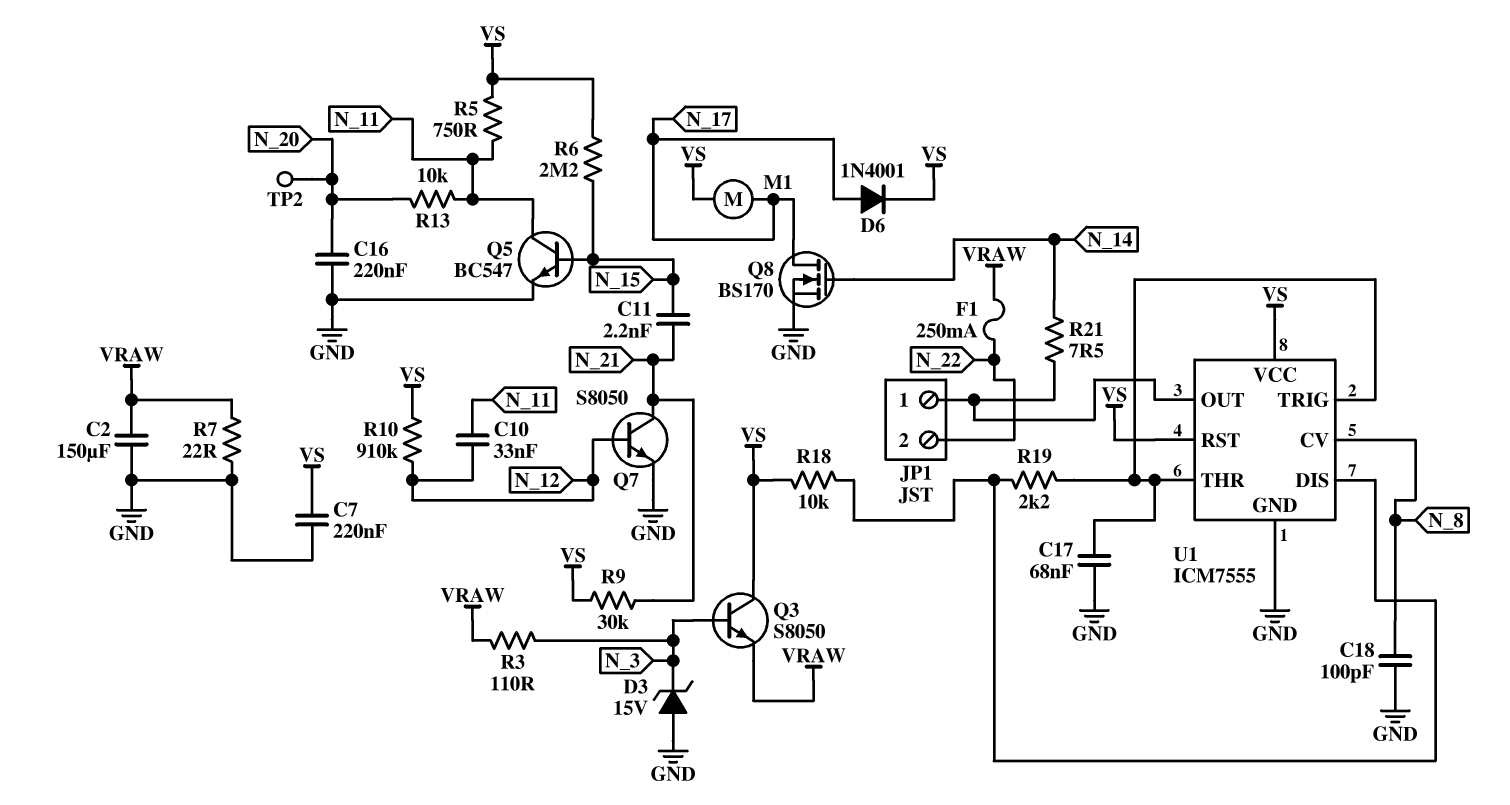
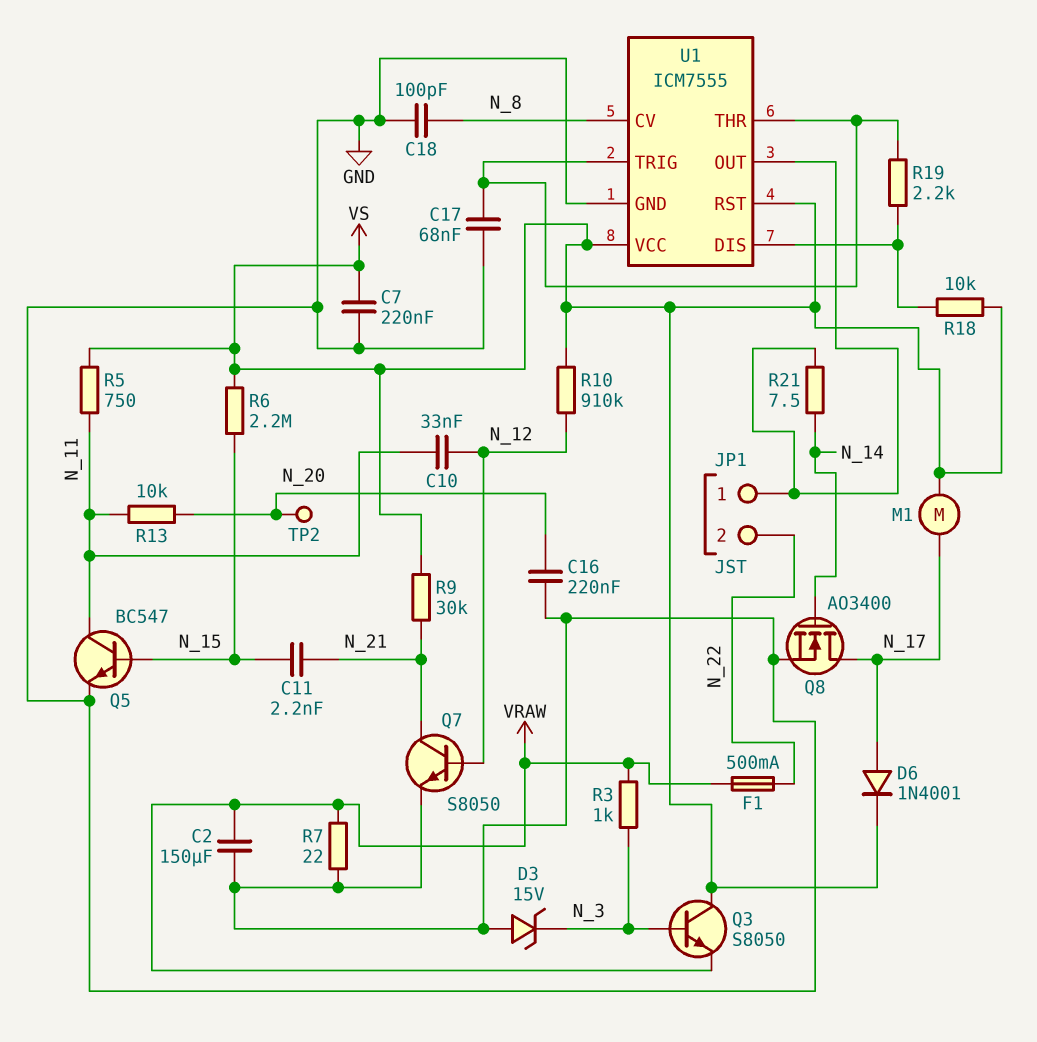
F1: 250mA (N_22, VRAW) -> 500mA (N_22, VRAW)
Q8: NMOS BS170 (G N_14, D N_17, S GND) -> NMOS AO3400 (G N_14, D N_17, S GND)
R3: 110 (N_3, VRAW) -> 1k (N_3, VRAW)

